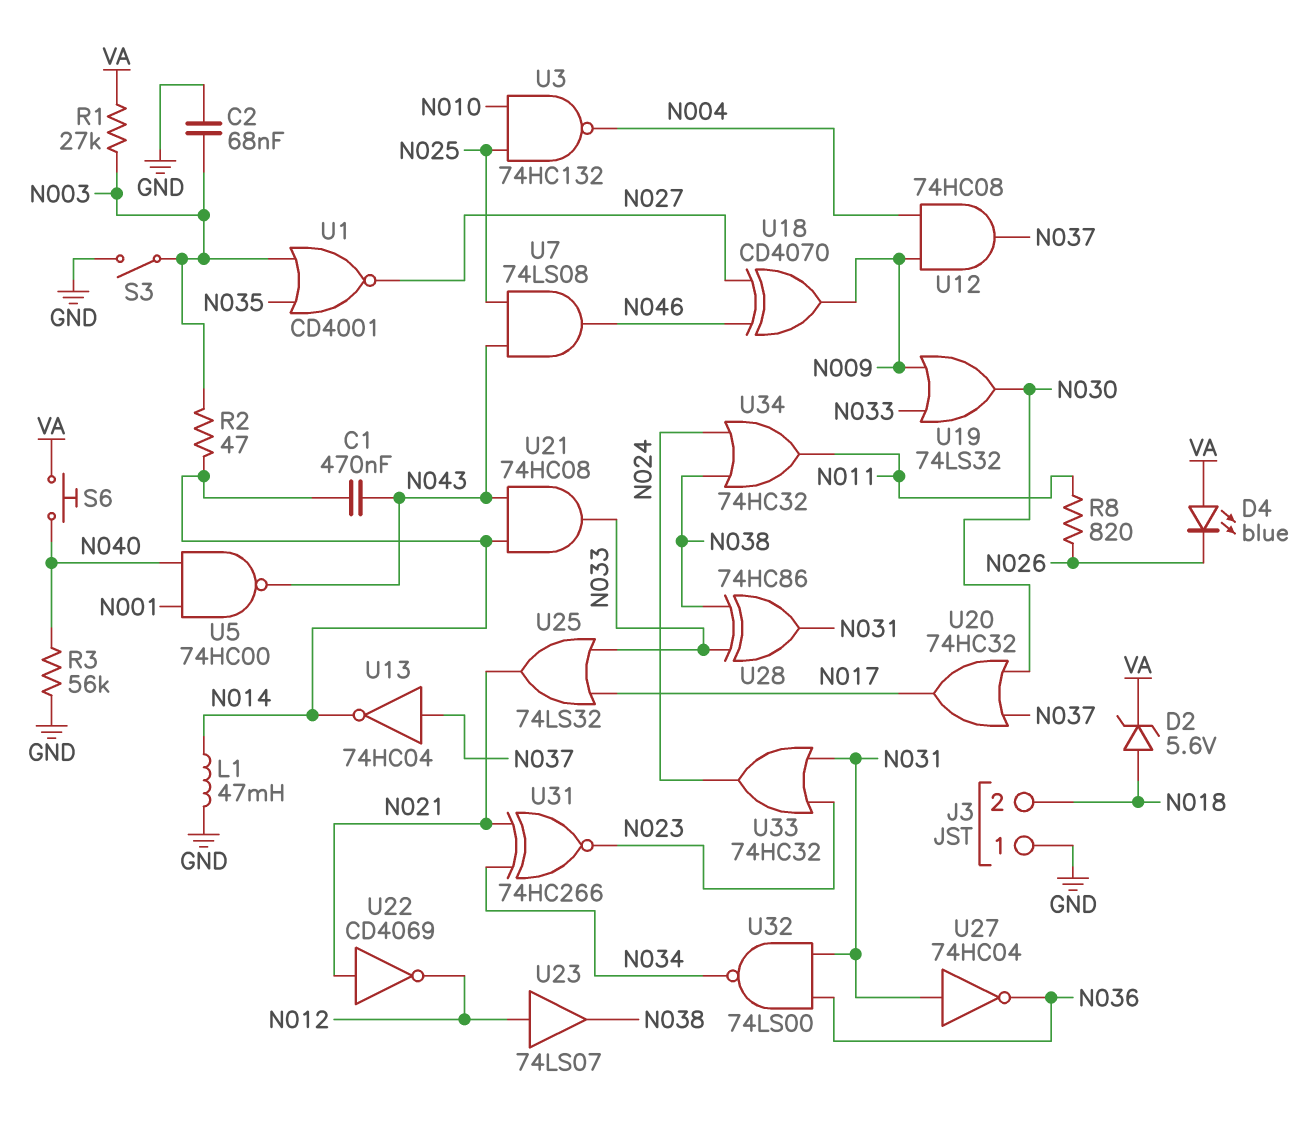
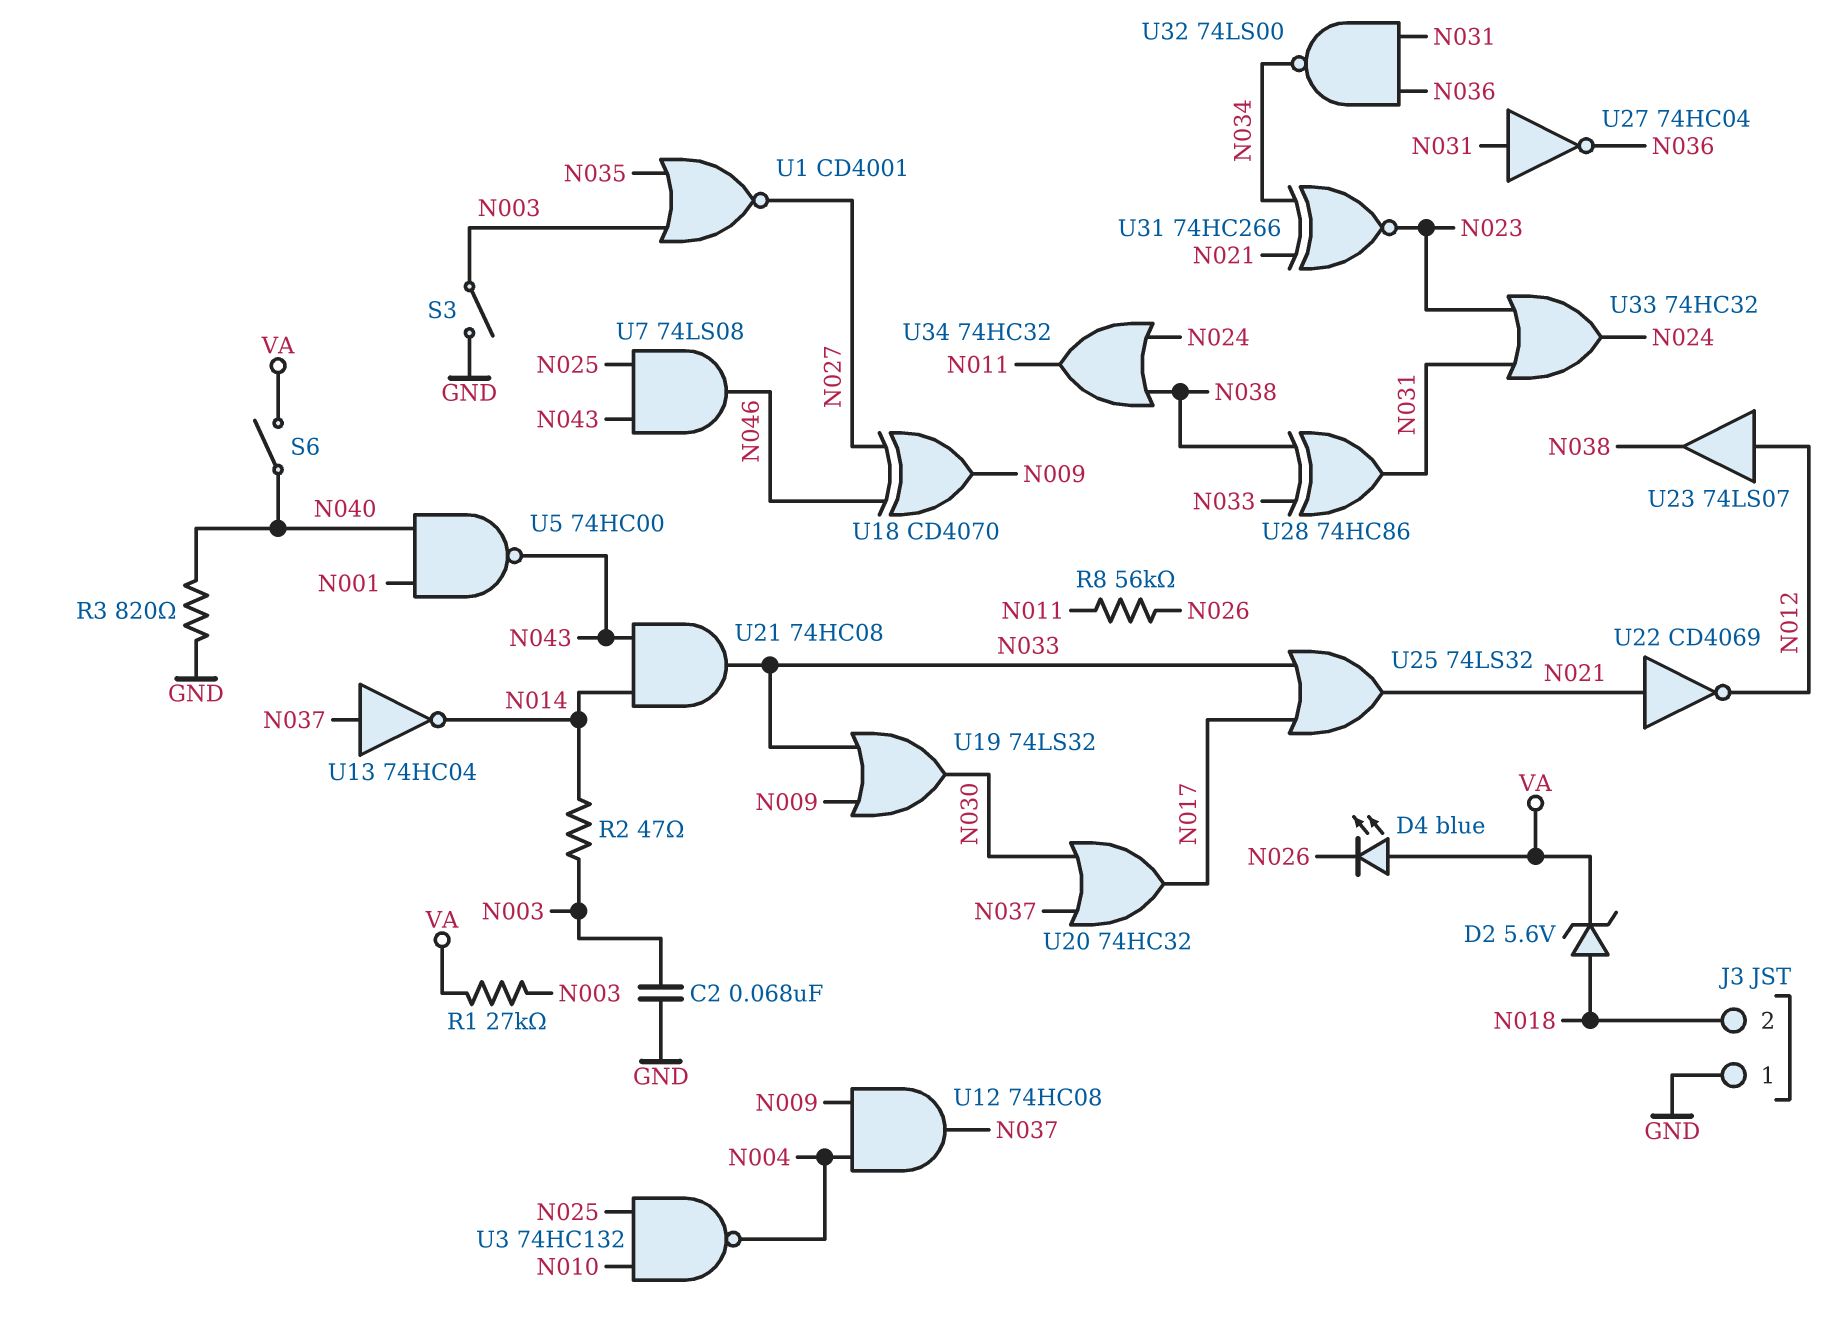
C1: 470nF (N014, N043) -> none
L1: 47mH (GND, N014) -> none
R3: 56k (GND, N040) -> 820 (GND, N040)
R8: 820 (N011, N026) -> 56k (N011, N026)
S6: button (N040, VA) -> switch (N040, VA)

